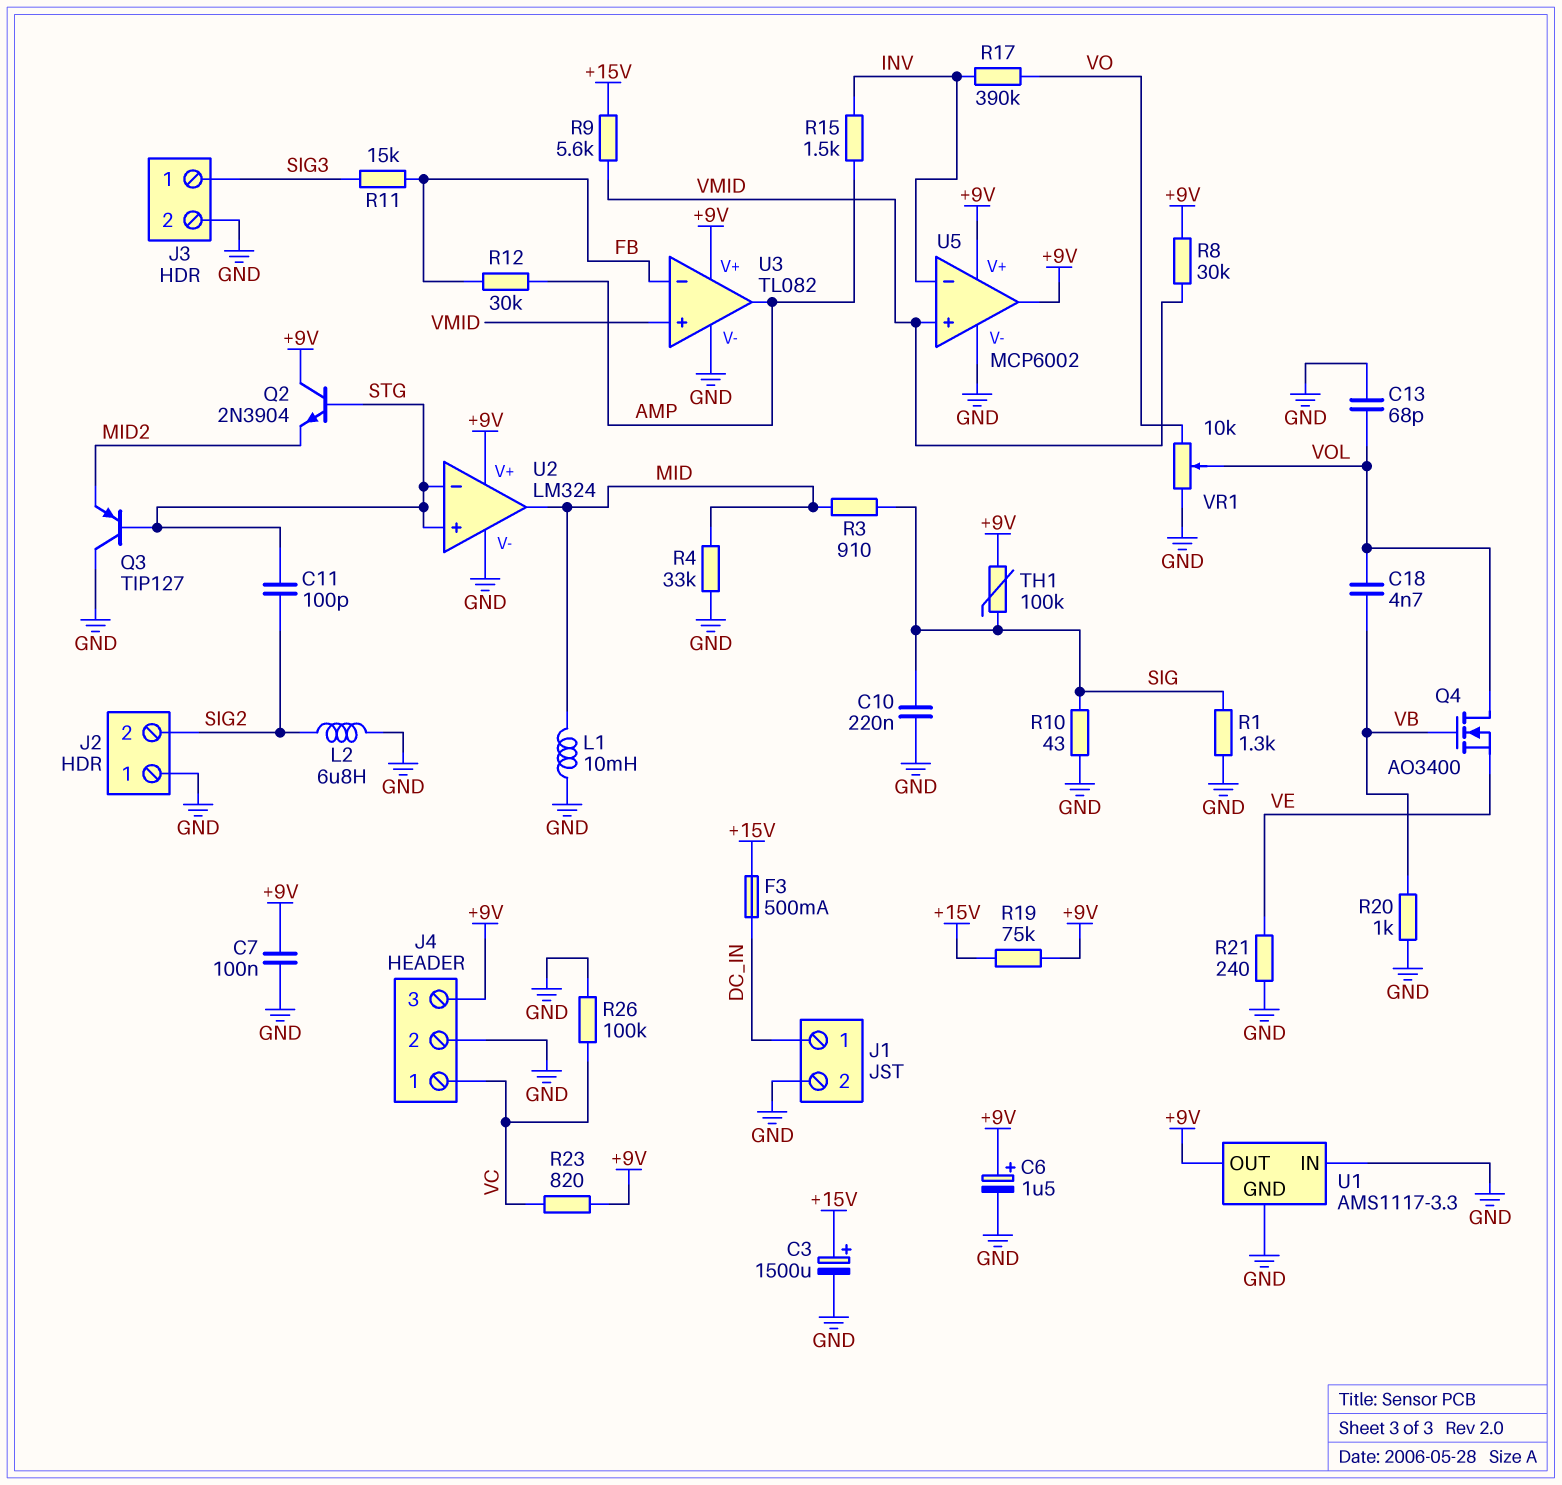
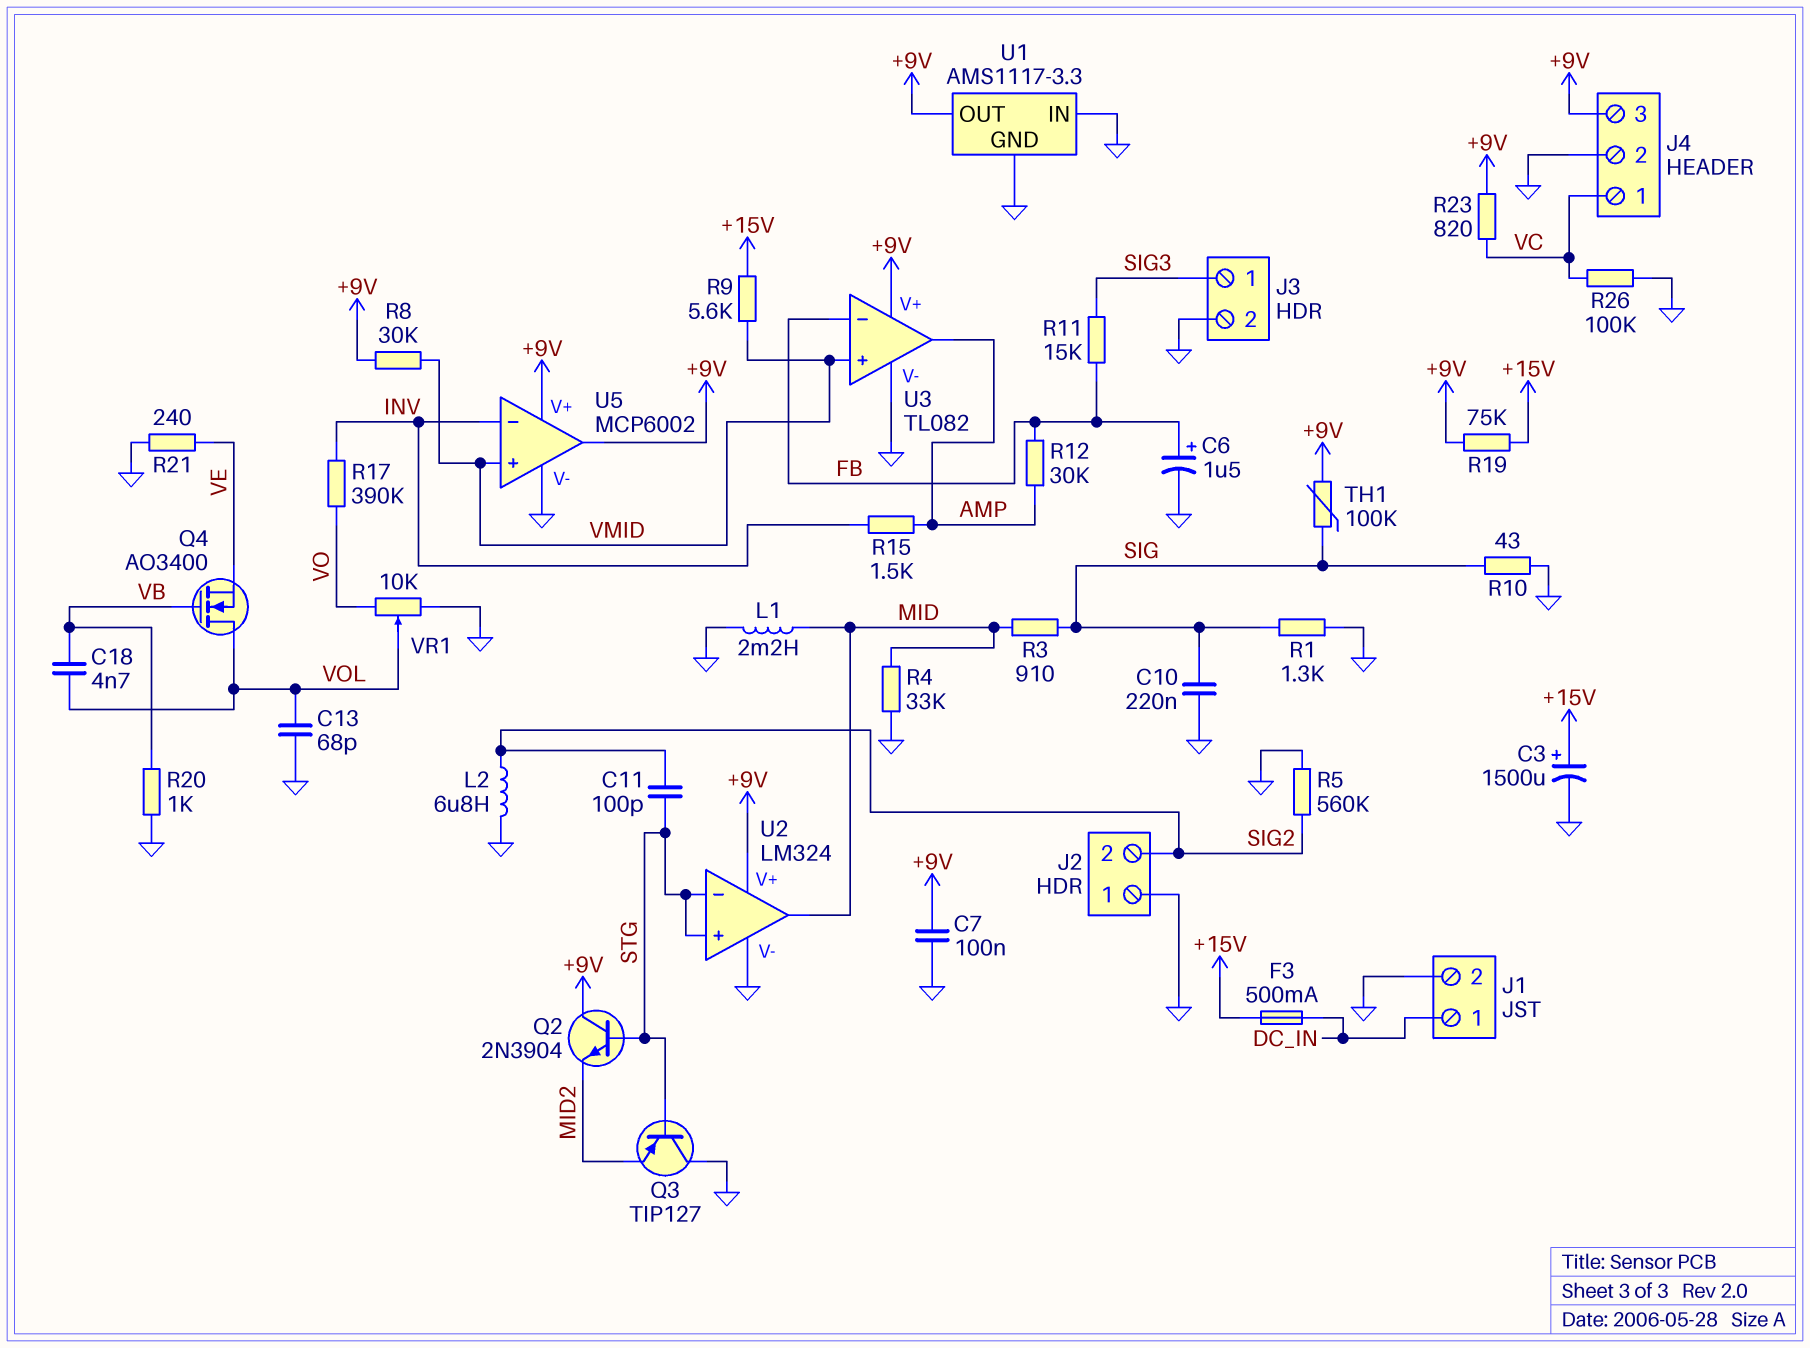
C6: 1.5uF (plus +9V, minus GND) -> 1.5uF (plus FB, minus GND)
L1: 10mH (GND, MID) -> 2.2mH (GND, MID)
R5: none -> 560k (GND, SIG2)

